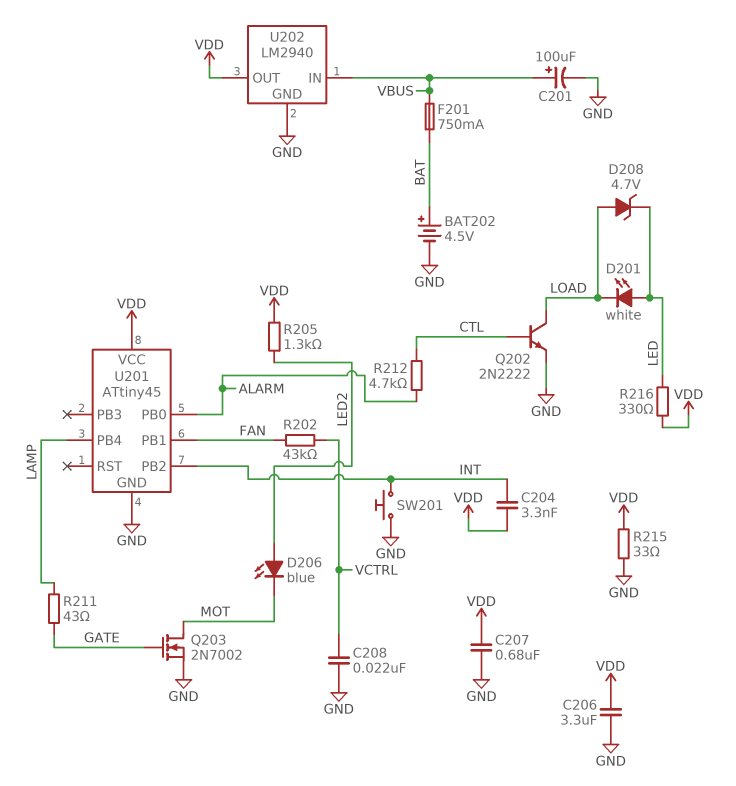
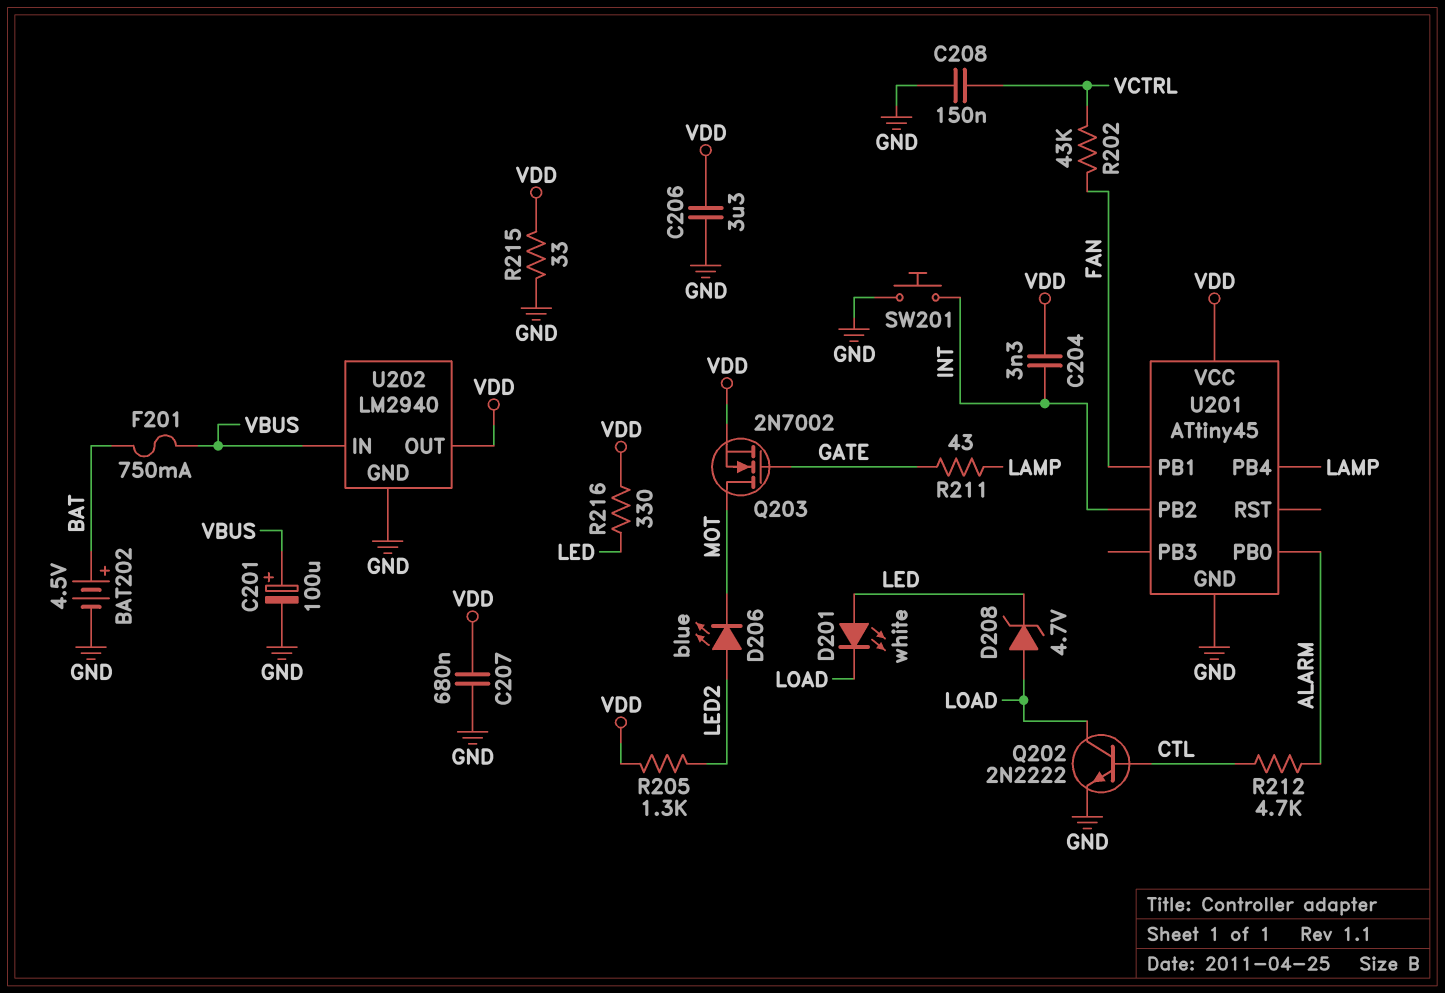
C208: 22nF (GND, VCTRL) -> 150nF (GND, VCTRL)
Q203: NMOS 2N7002 (G GATE, D MOT, S GND) -> NMOS 2N7002 (G GATE, D MOT, S VDD)

